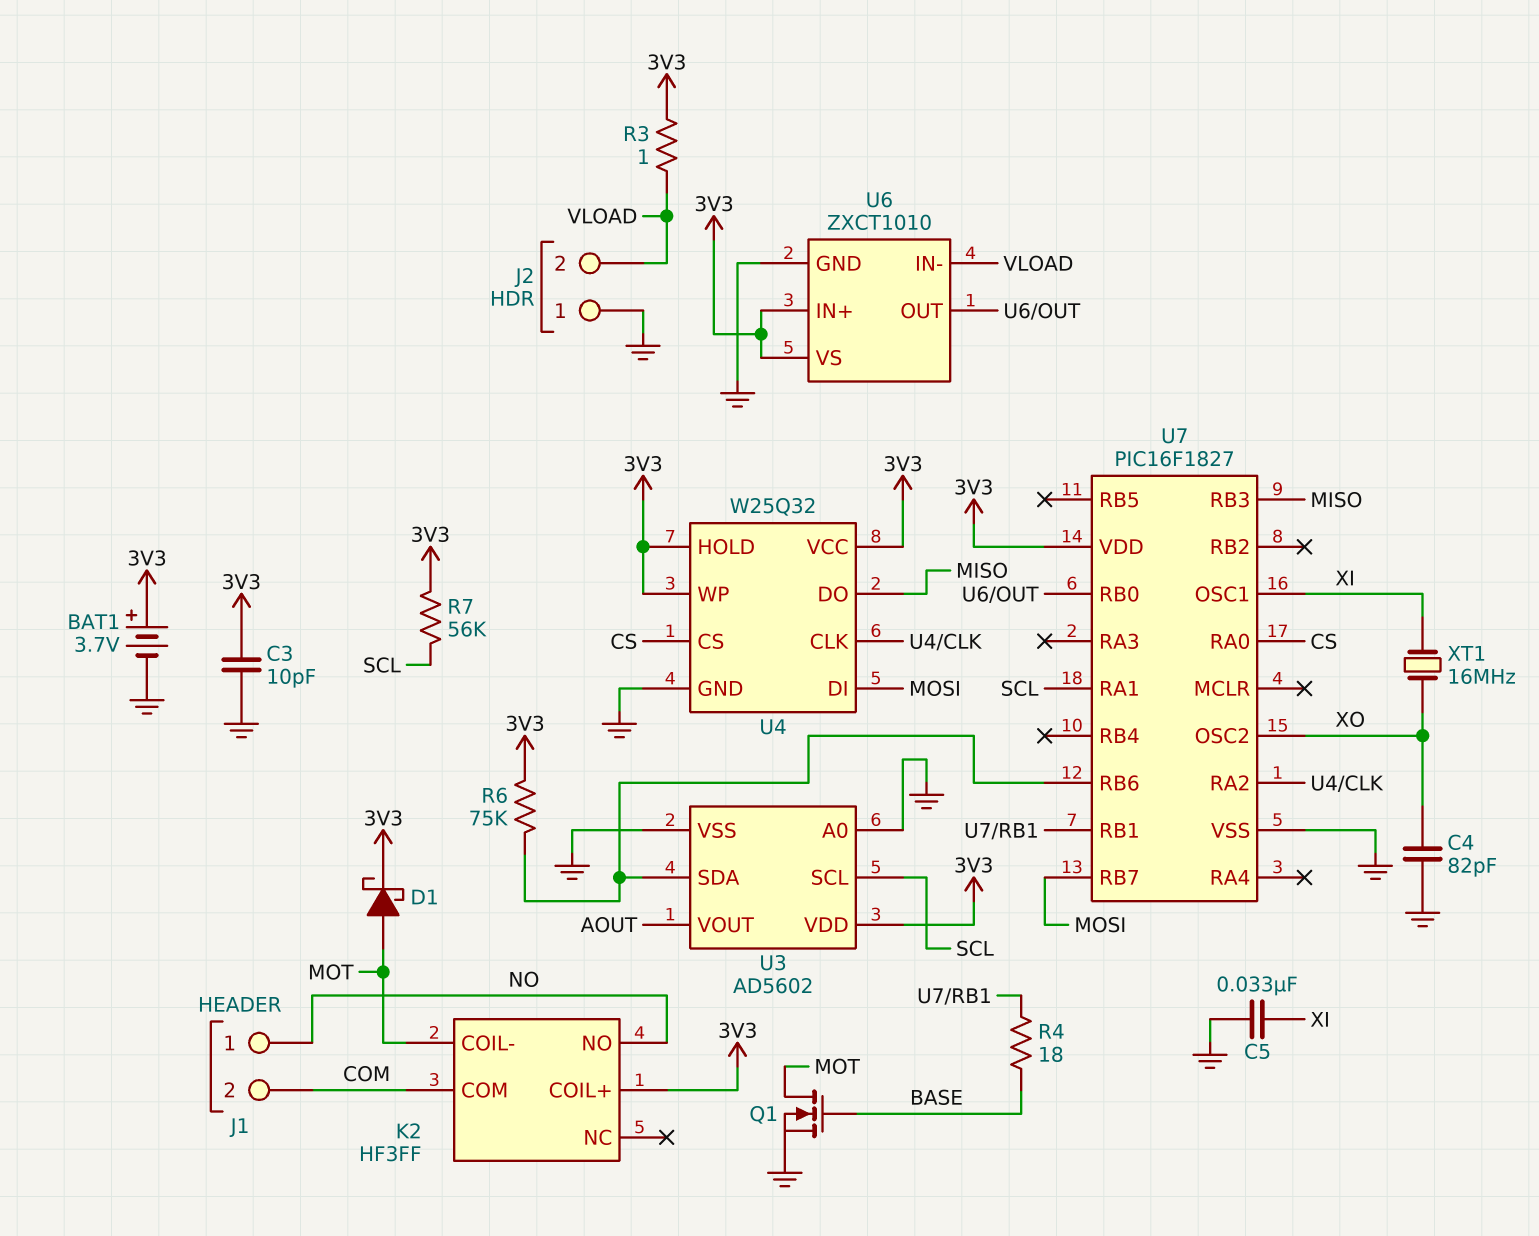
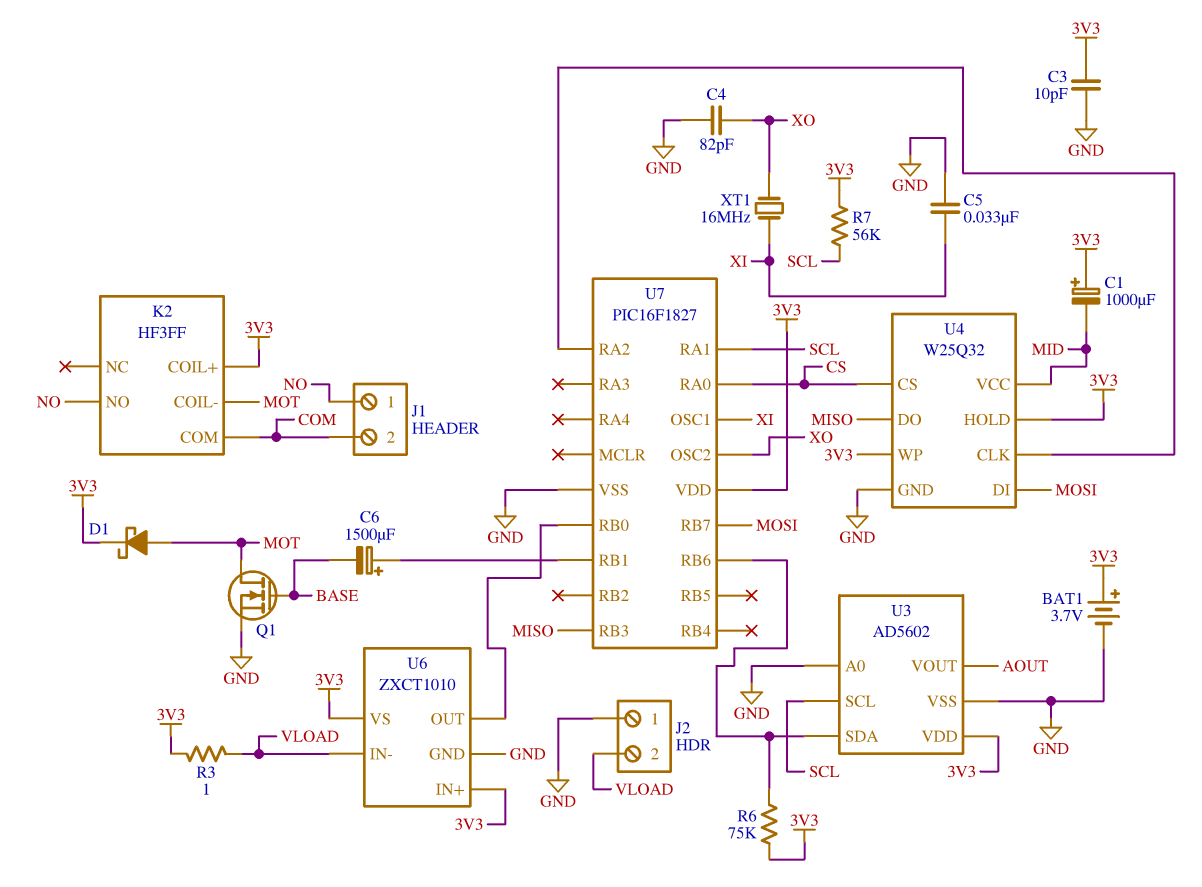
C1: none -> 1000uF (plus 3V3, minus MID)
C6: none -> 1500uF (plus U7/RB1, minus BASE)
R4: 18 (BASE, U7/RB1) -> none
U4 pin VCC: 3V3 -> MID

